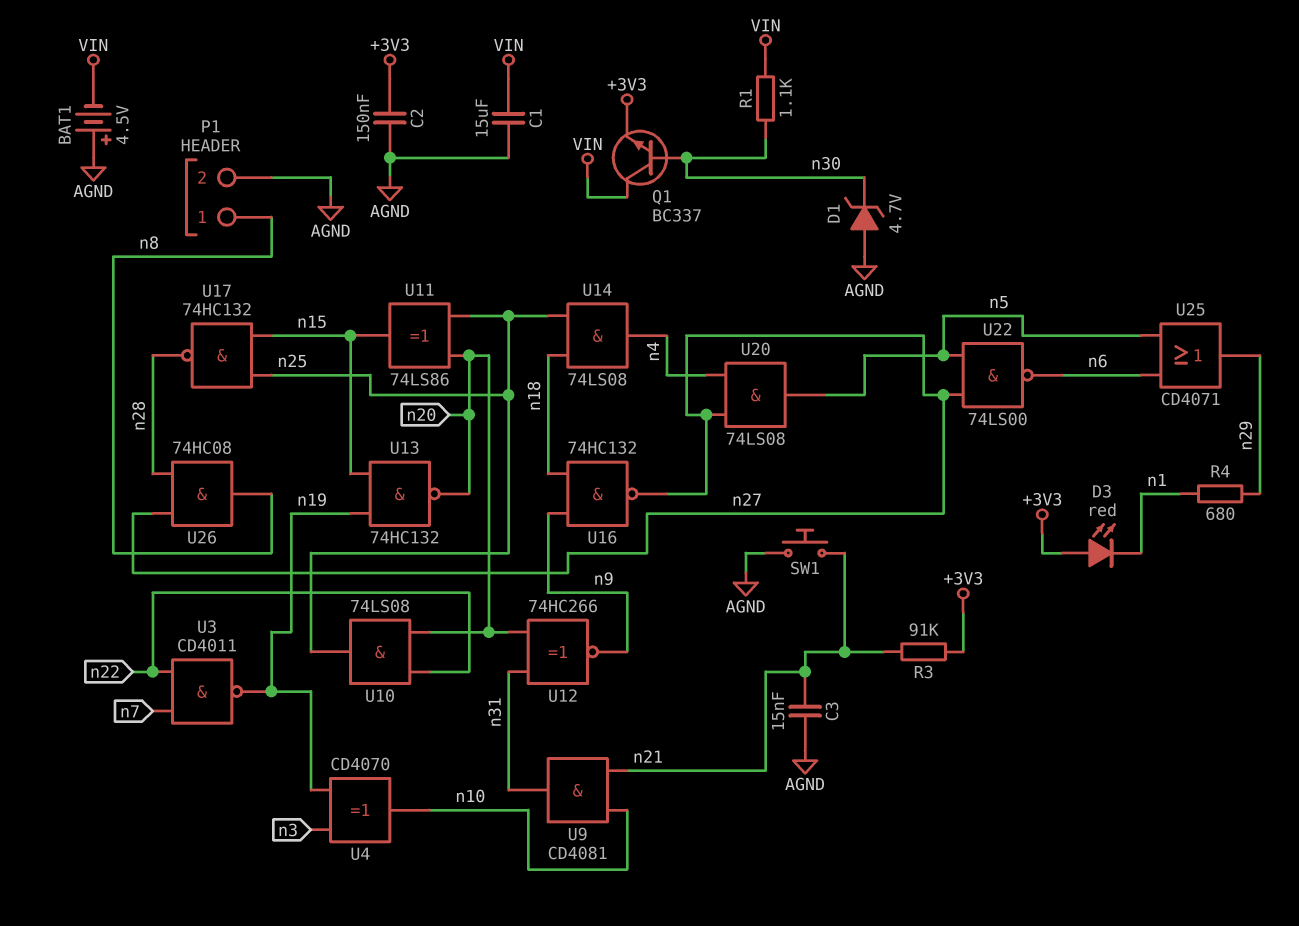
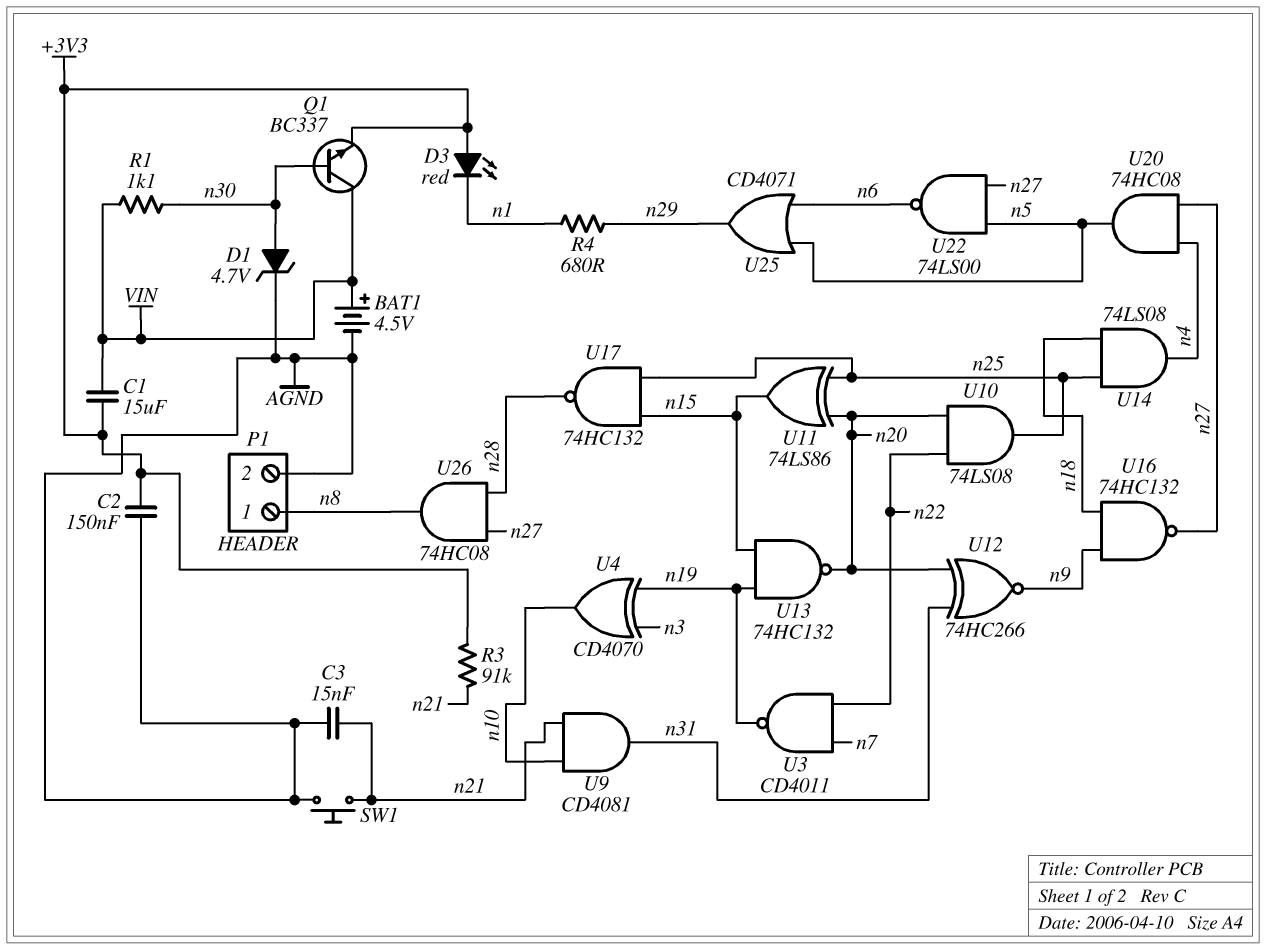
BAT1: 4.5V (plus AGND, minus VIN) -> 4.5V (plus VIN, minus AGND)
C1: 15uF (AGND, VIN) -> 15uF (+3V3, VIN)
D1: zener 4.7V (A AGND, K n30) -> zener 4.7V (A n30, K AGND)
U20: AND 74LS08 (in n4, in n27, out n5) -> AND 74HC08 (in n4, in n27, out n5)

